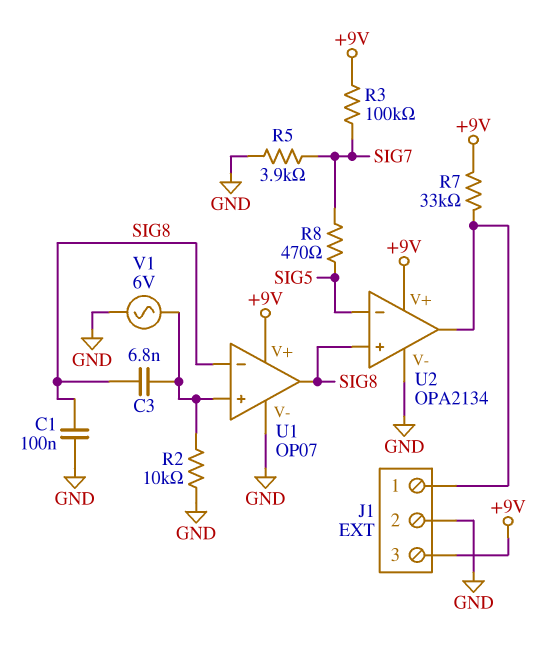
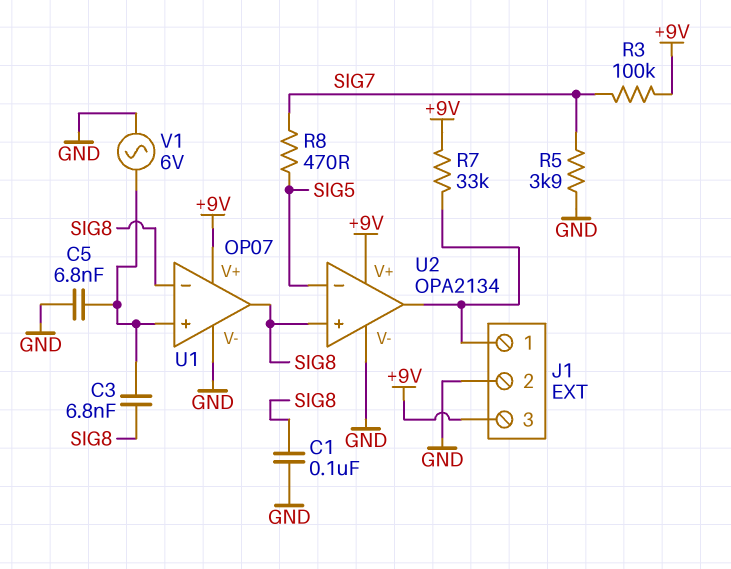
C5: none -> 6.8nF (GND, U1/in+)
R2: 10k (GND, U1/in+) -> none

